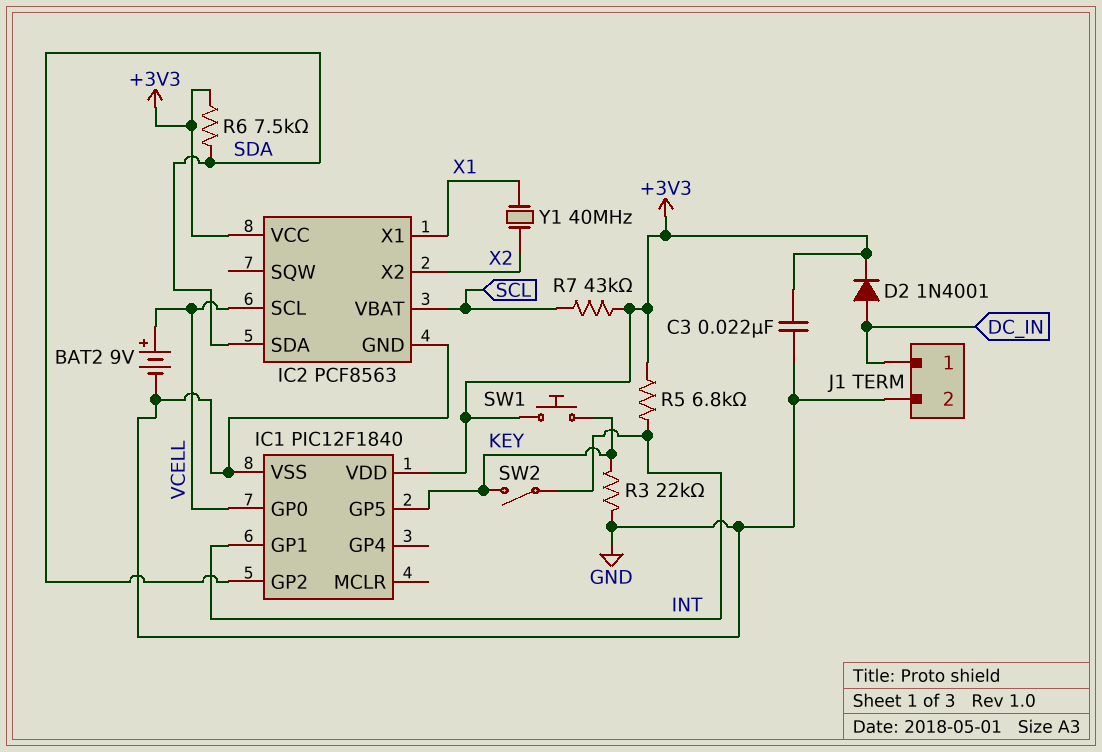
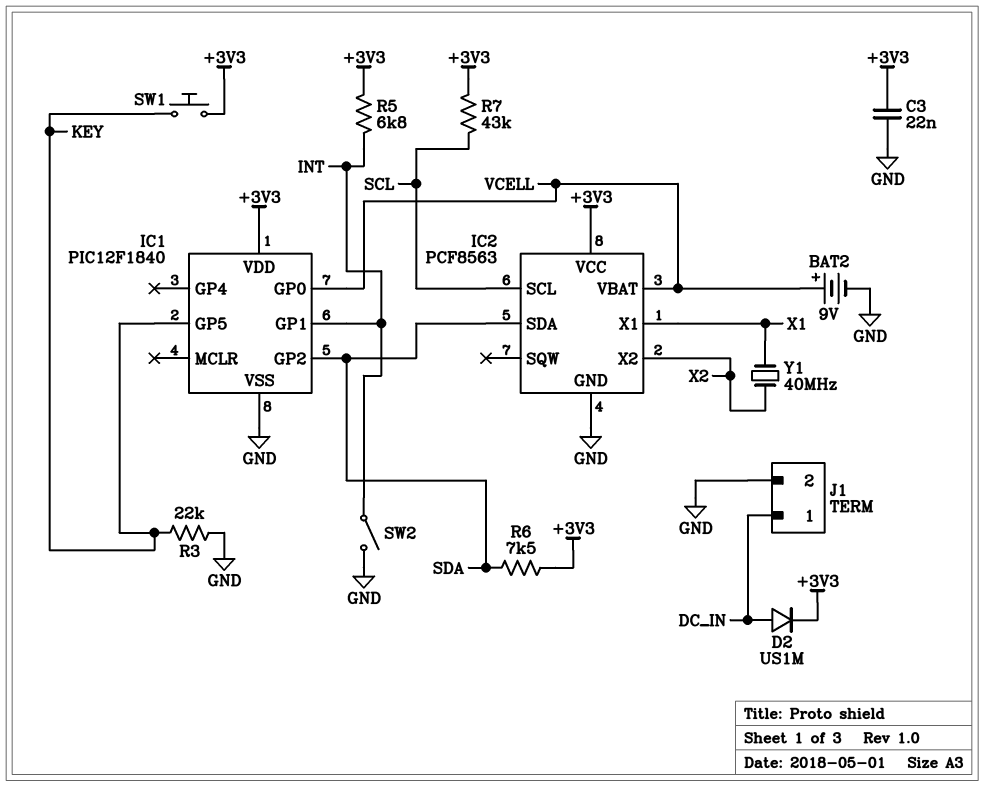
D2: diode 1N4001 (A DC_IN, K +3V3) -> diode US1M (A DC_IN, K +3V3)
IC2 pin SCL: VCELL -> SCL
IC2 pin VBAT: SCL -> VCELL
SW2: switch (INT, KEY) -> switch (GND, INT)

